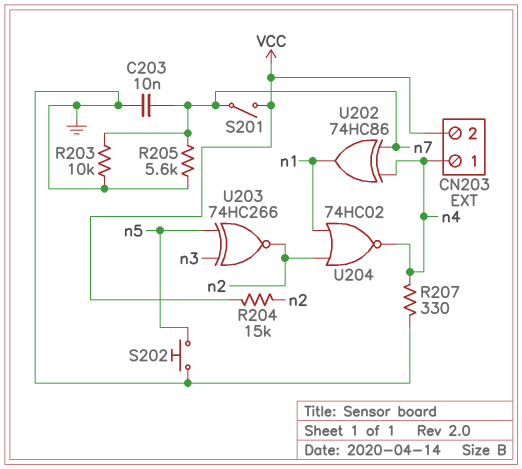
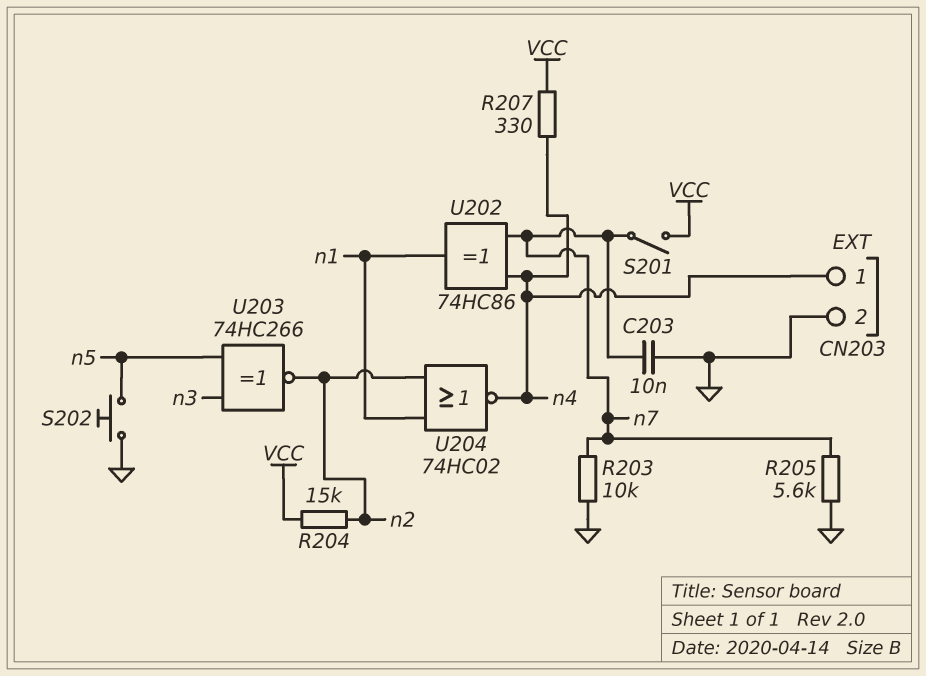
CN203 pin 2: VCC -> GND
R207: 330 (GND, n4) -> 330 (VCC, n4)

